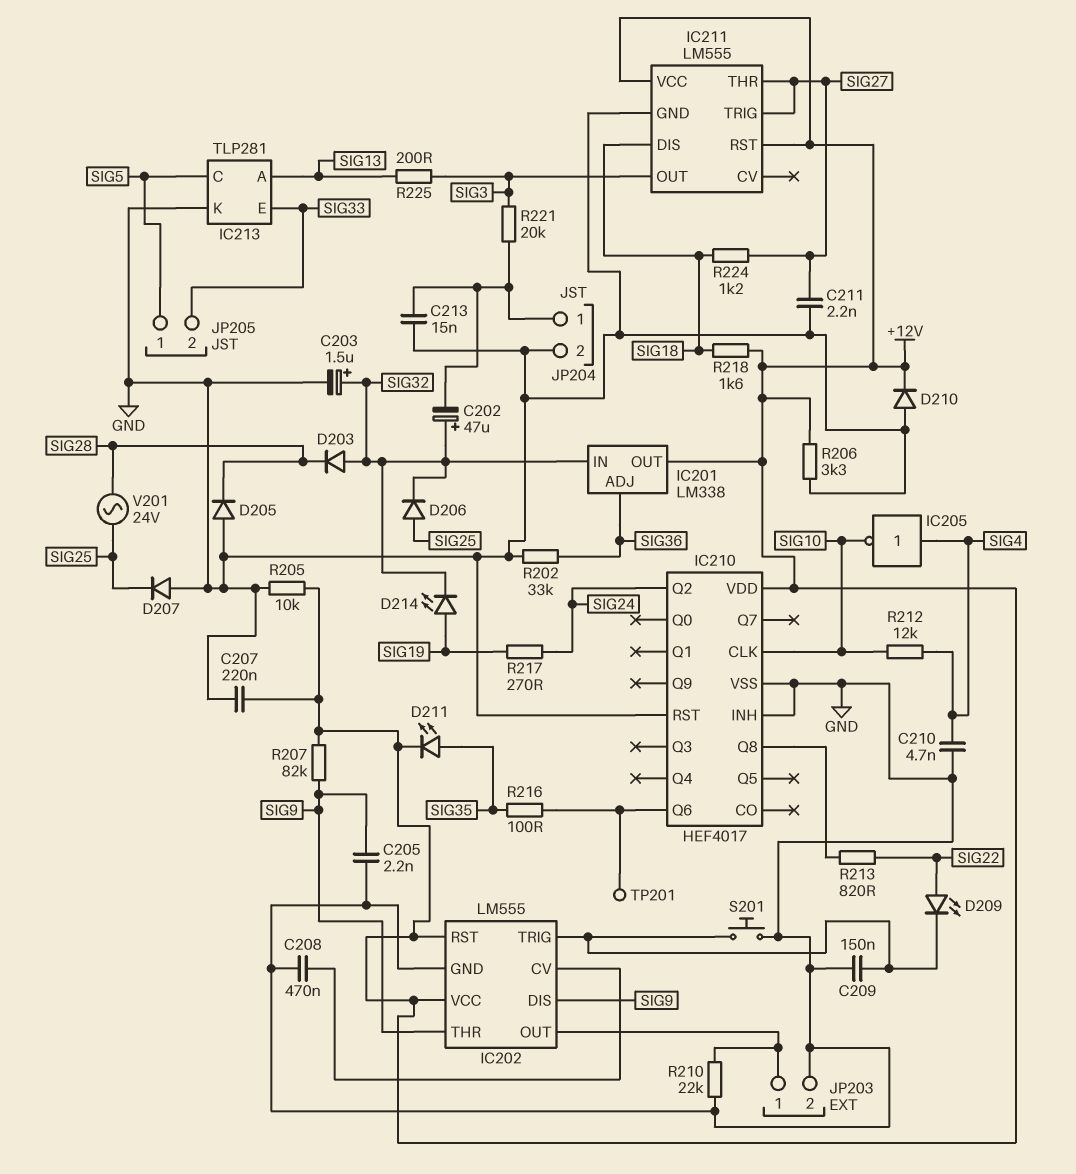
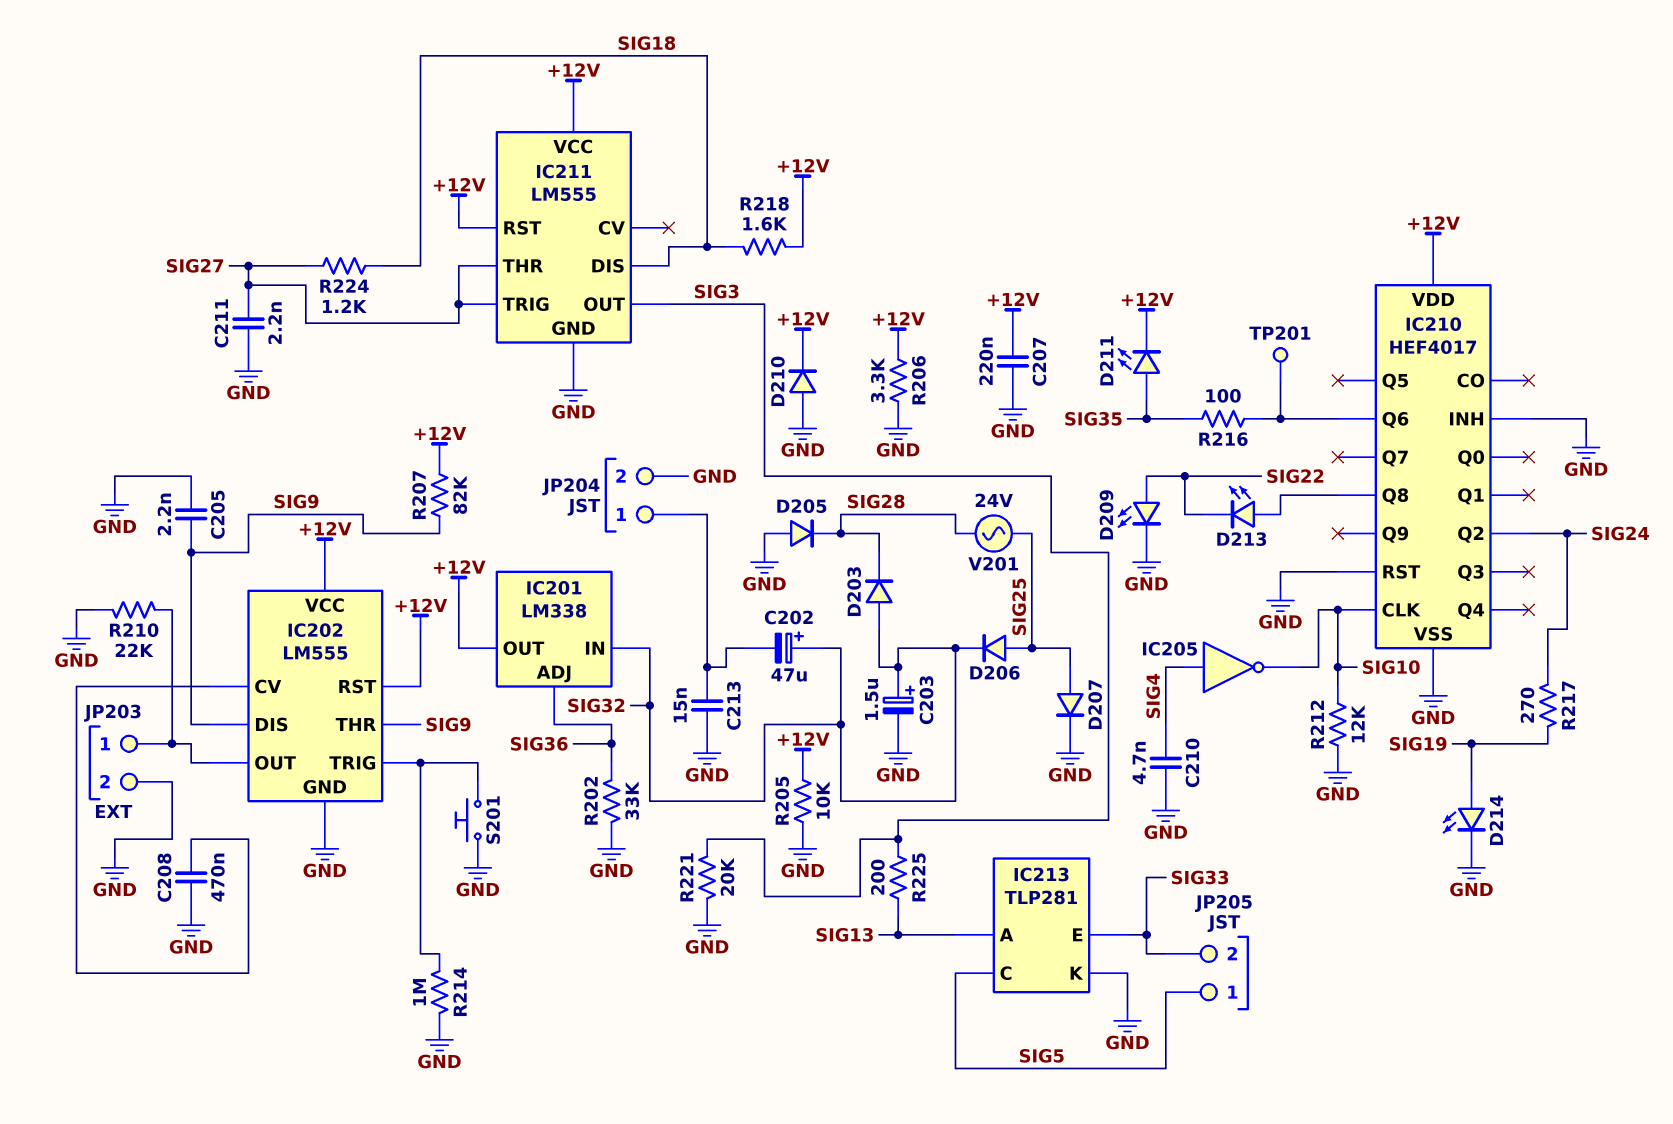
C209: 150nF (GND, IC202/TRIG) -> none
D207: diode (A GND, K SIG25) -> diode (A SIG25, K GND)
D209: LED (A SIG22, K IC202/TRIG) -> LED (A SIG22, K GND)
D213: none -> LED (A IC210/Q8, K SIG22)
D214: LED (A SIG19, K SIG32) -> LED (A SIG19, K GND)
R212: 12k (SIG4, SIG10) -> 12k (GND, SIG10)
R213: 820 (IC210/Q8, SIG22) -> none
R214: none -> 1M (GND, IC202/TRIG)
R221: 20k (JP204/1, SIG3) -> 20k (GND, SIG3)

